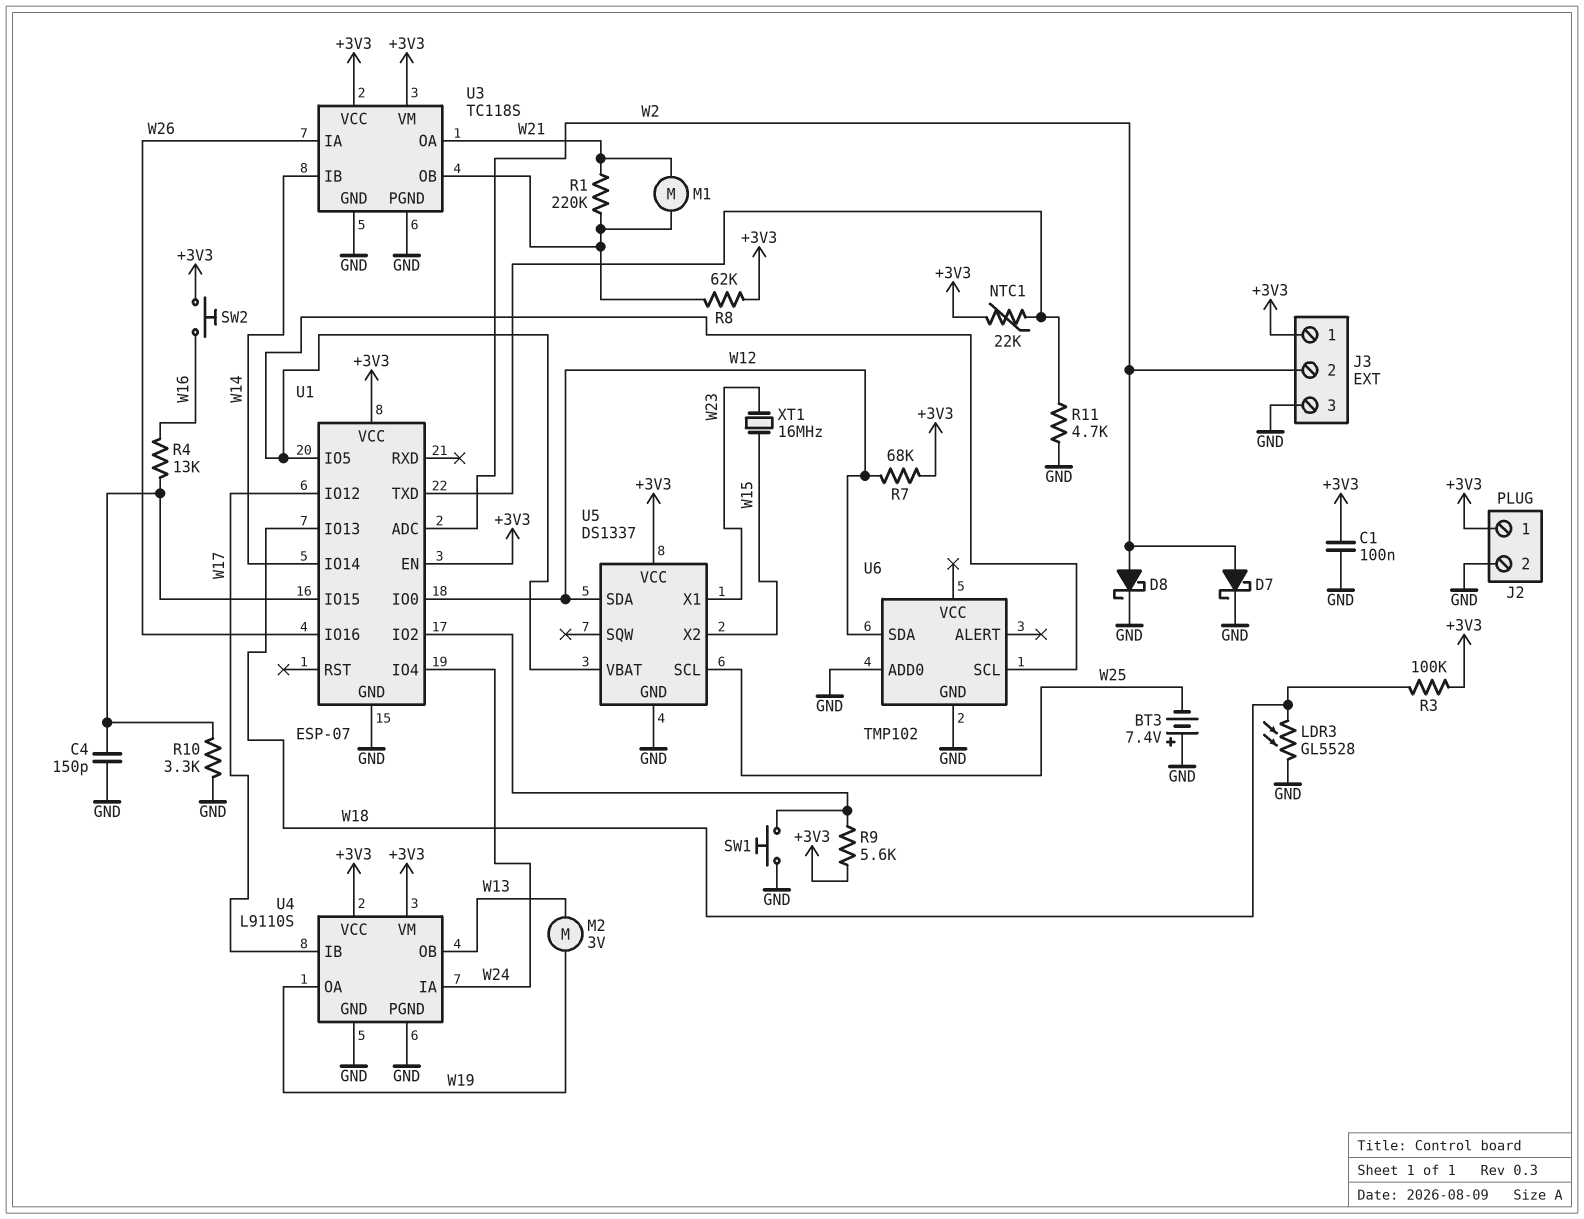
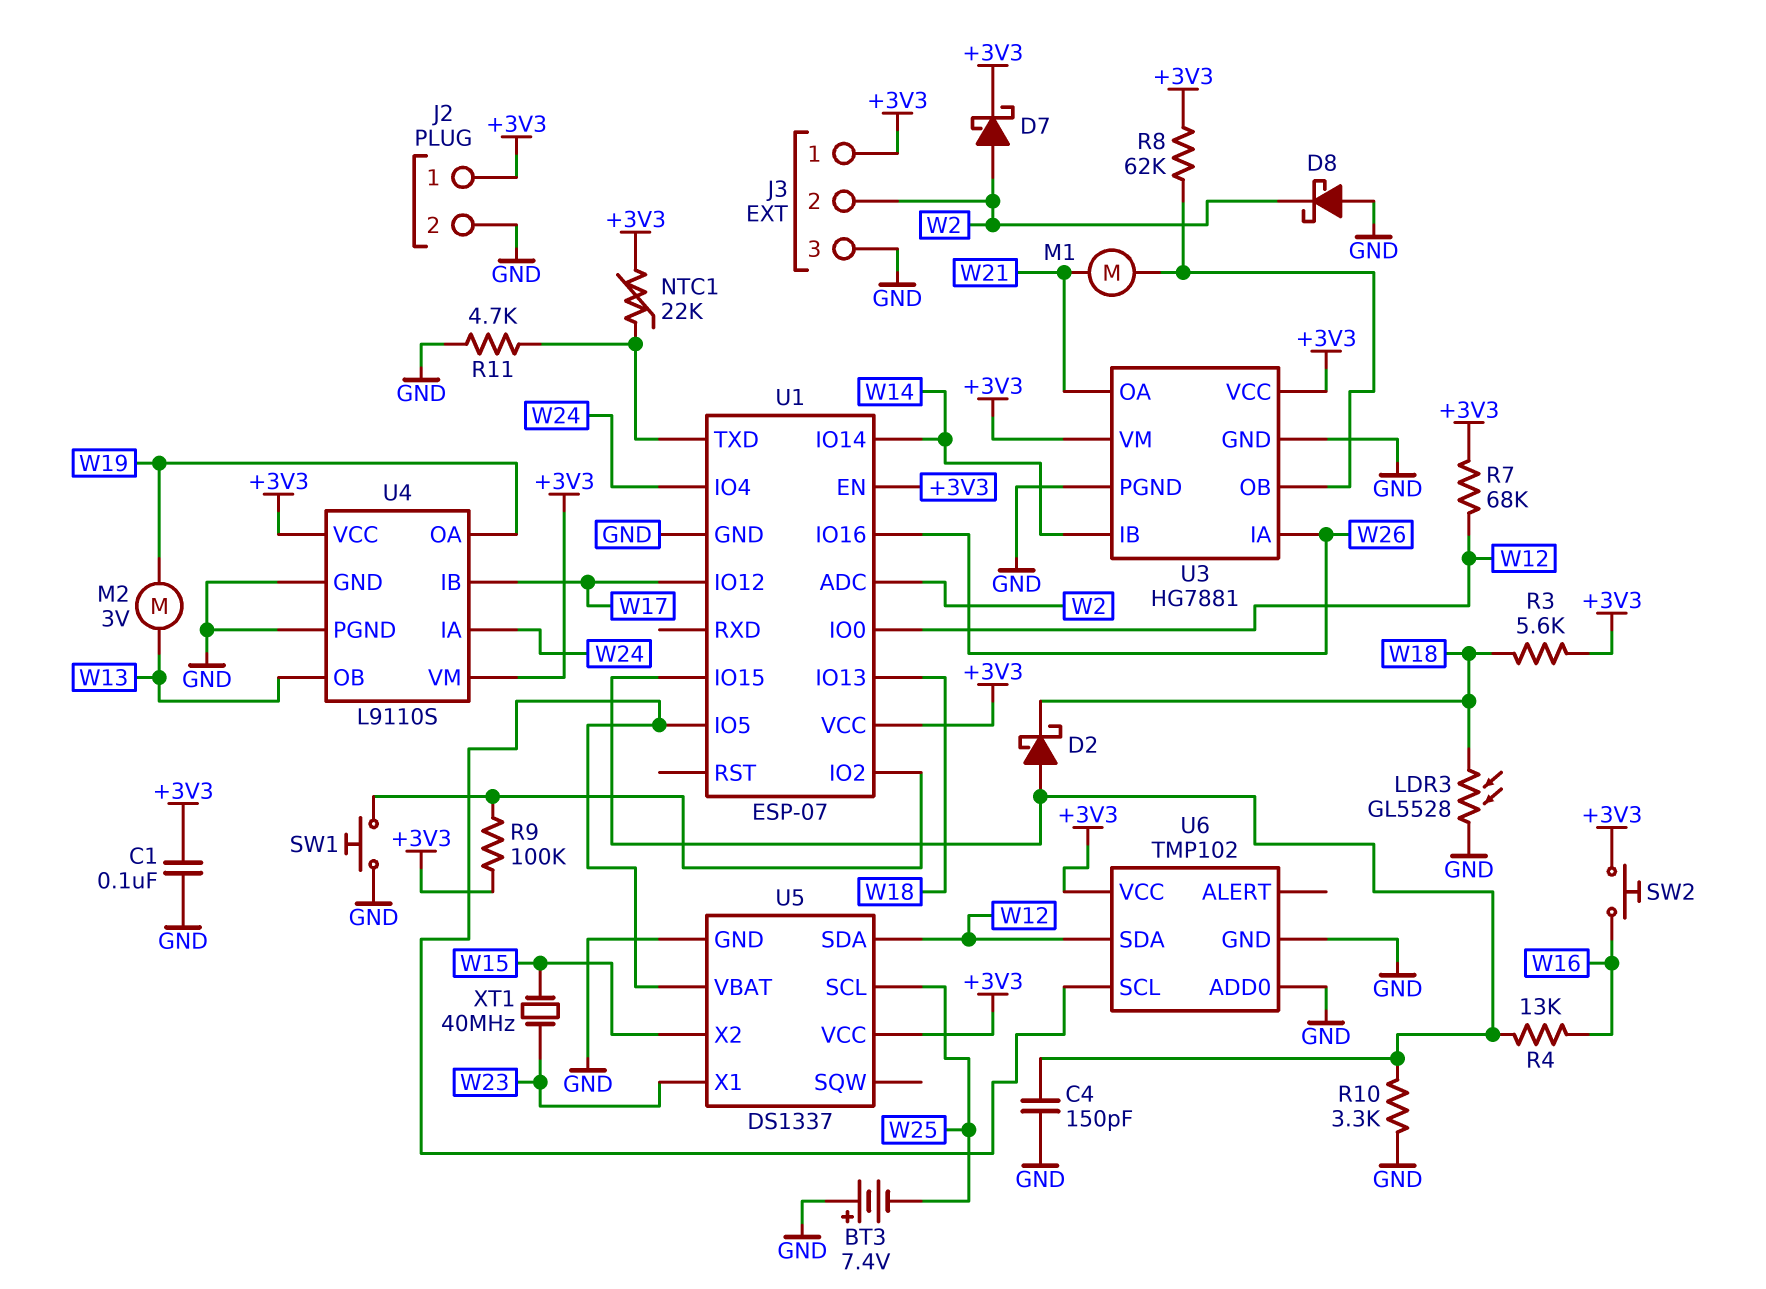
D2: none -> schottky (A U1/IO15, K W18)
D7: schottky (A W2, K GND) -> schottky (A W2, K +3V3)
D8: schottky (A W2, K GND) -> schottky (A GND, K W2)
R1: 220k (U3/OB, W21) -> none
R3: 100k (+3V3, W18) -> 5.6k (+3V3, W18)
R9: 5.6k (+3V3, U1/IO2) -> 100k (+3V3, U1/IO2)
U3: TC118S -> HG7881
U6 pin VCC: none -> +3V3
XT1: 16MHz (W15, W23) -> 40MHz (W15, W23)

